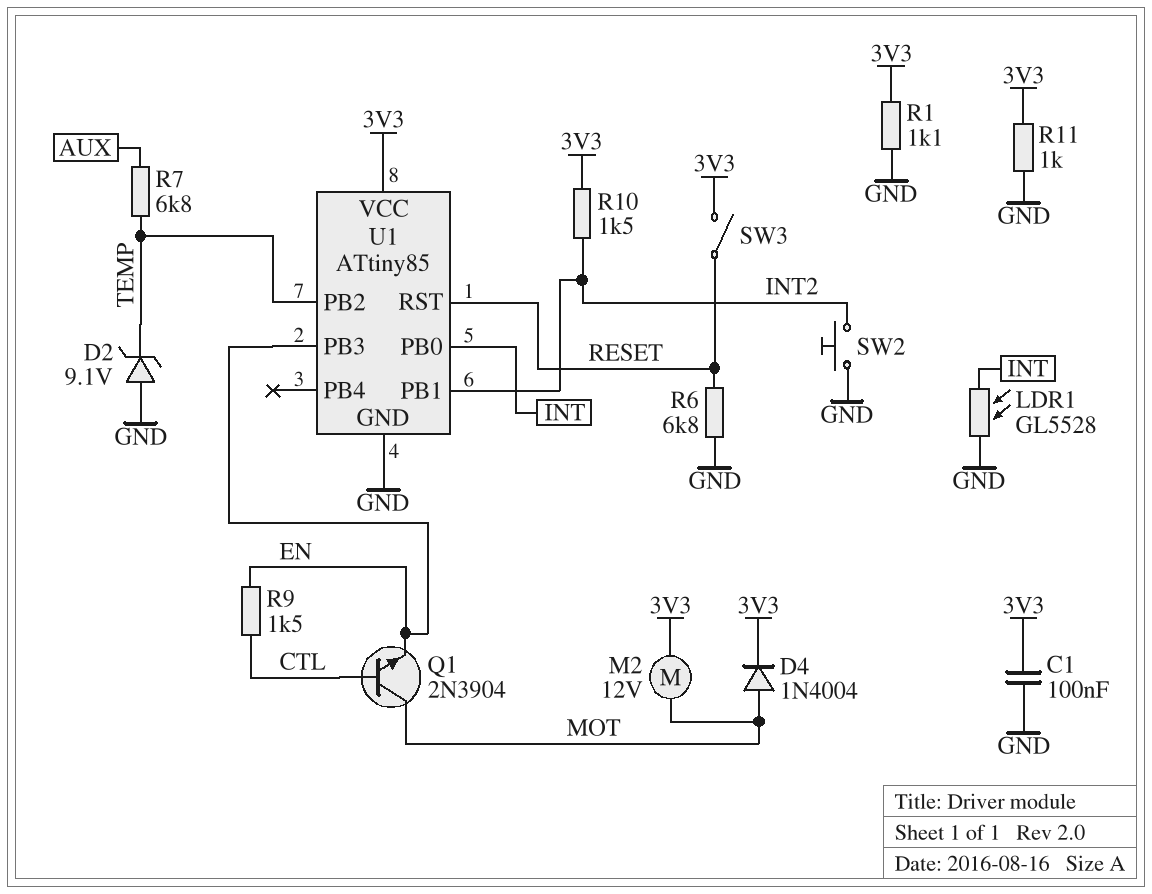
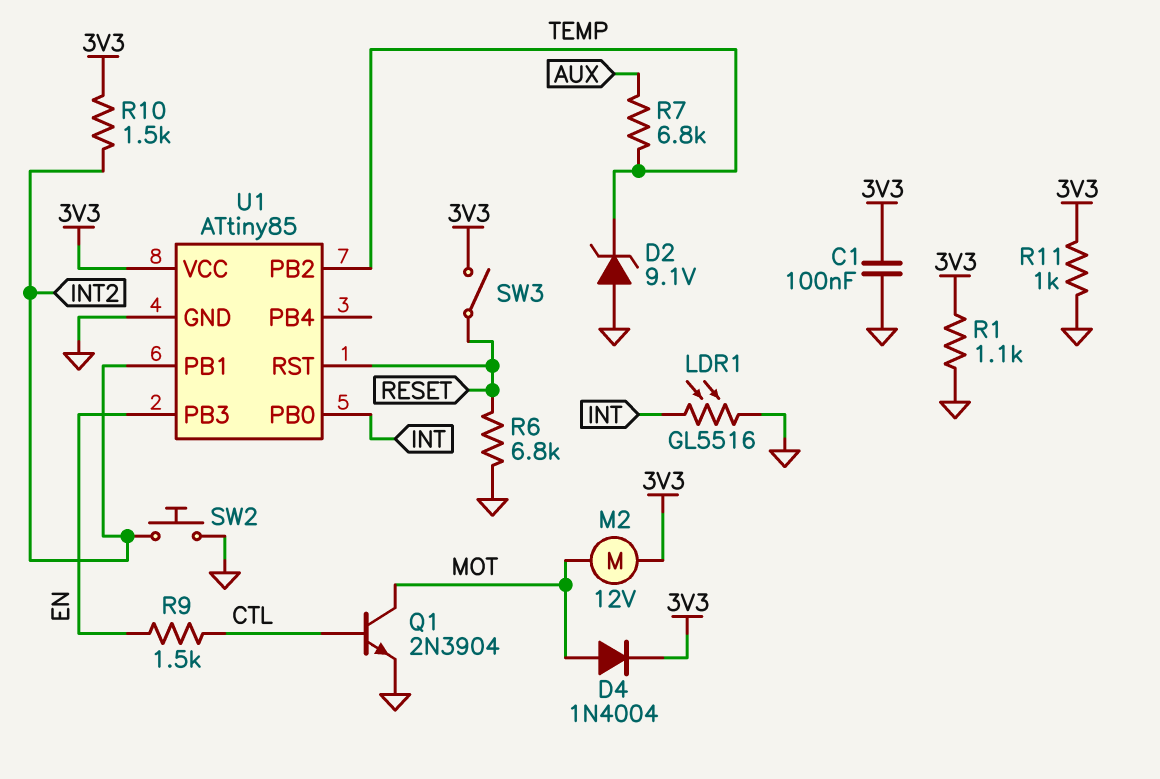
LDR1: GL5528 (GND, INT) -> GL5516 (GND, INT)
Q1: NPN 2N3904 (B CTL, C MOT, E EN) -> NPN 2N3904 (B CTL, C MOT, E GND)

